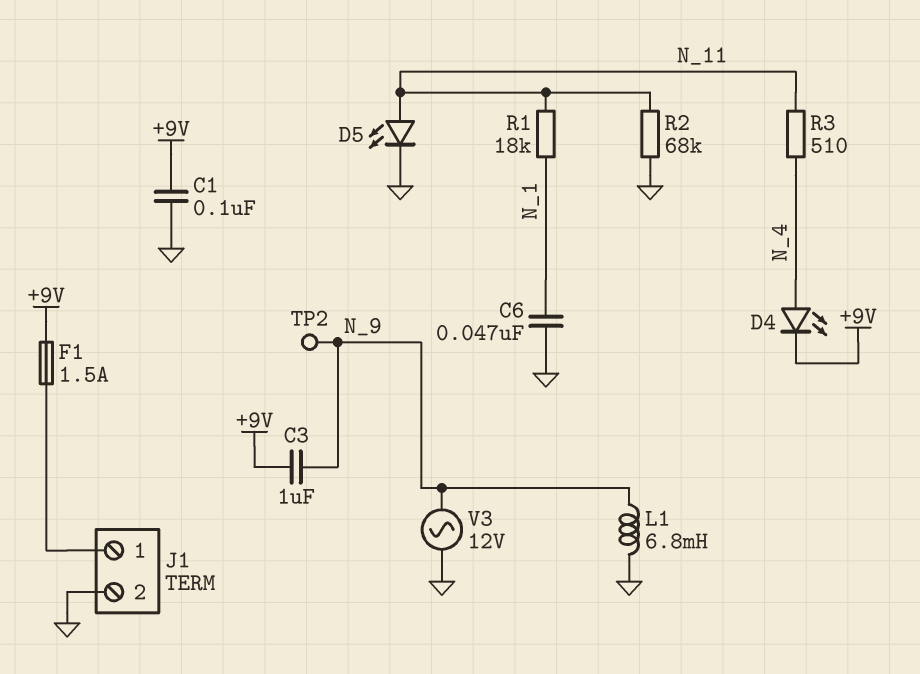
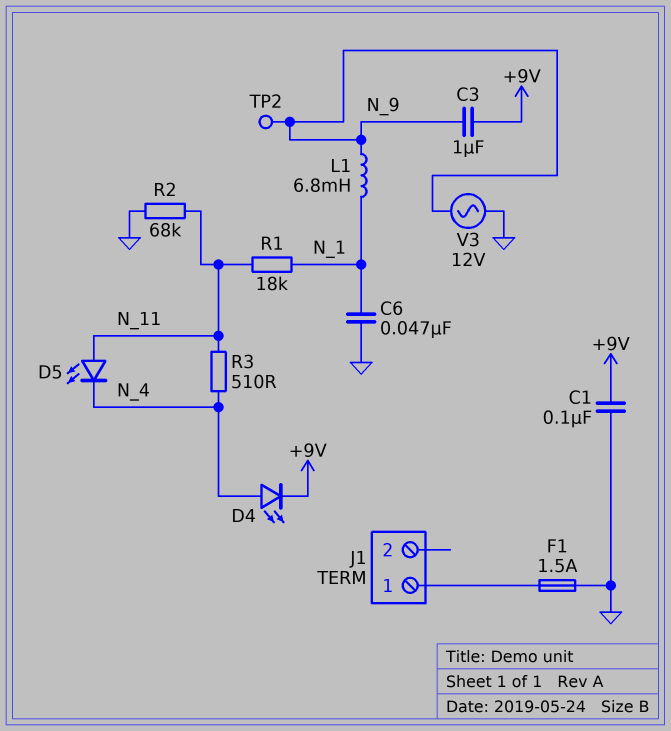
D5: LED (A N_11, K GND) -> LED (A N_11, K N_4)
F1: 1.5A (+9V, J1/1) -> 1.5A (GND, J1/1)
J1 pin 2: GND -> none
L1: 6.8mH (GND, N_9) -> 6.8mH (N_1, N_9)

